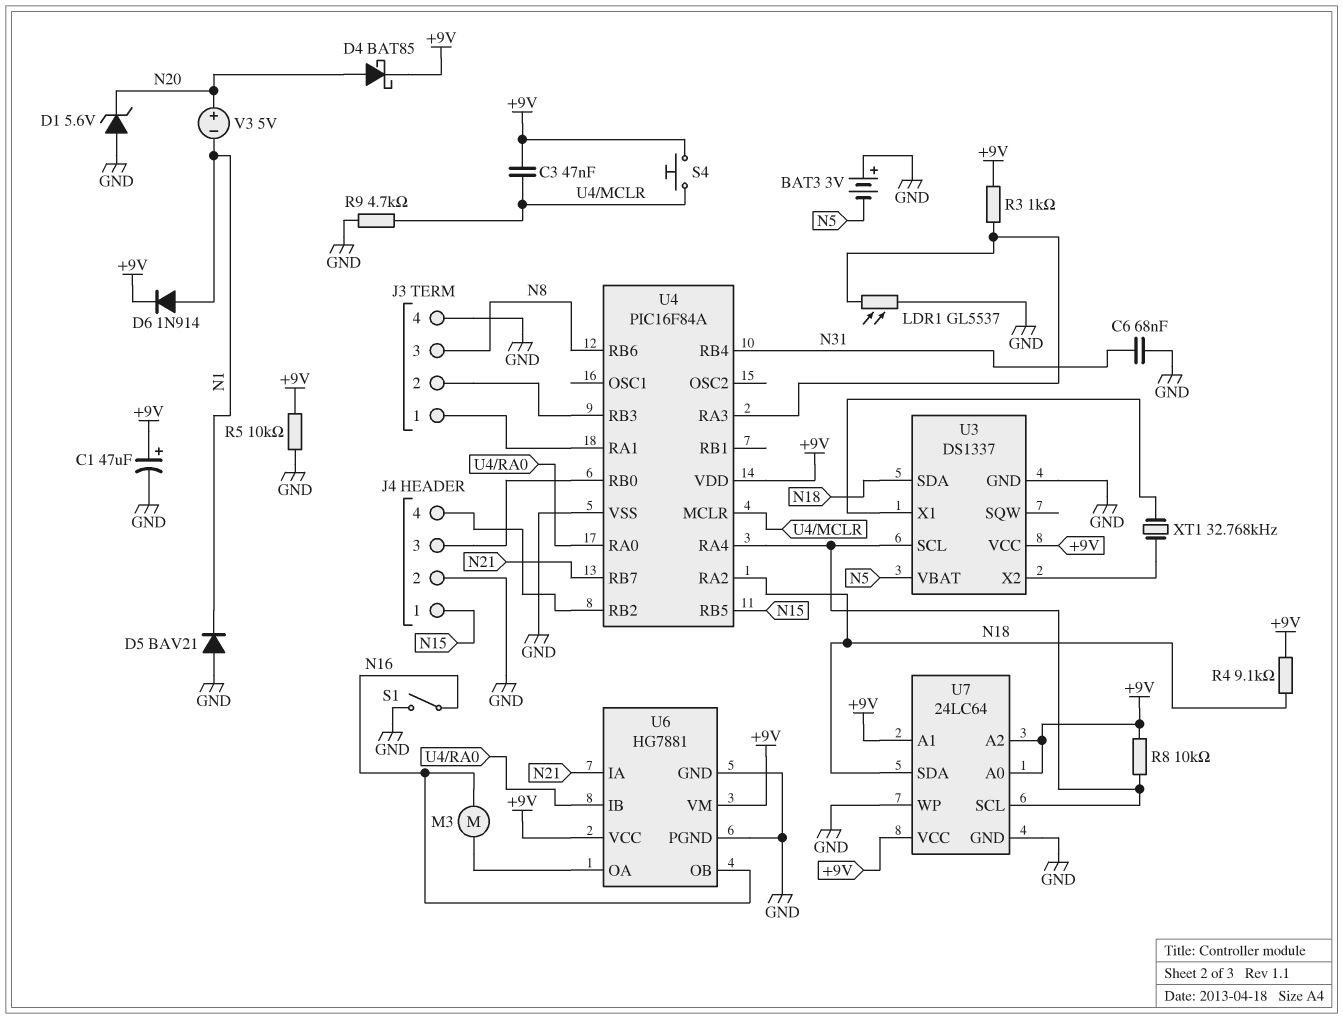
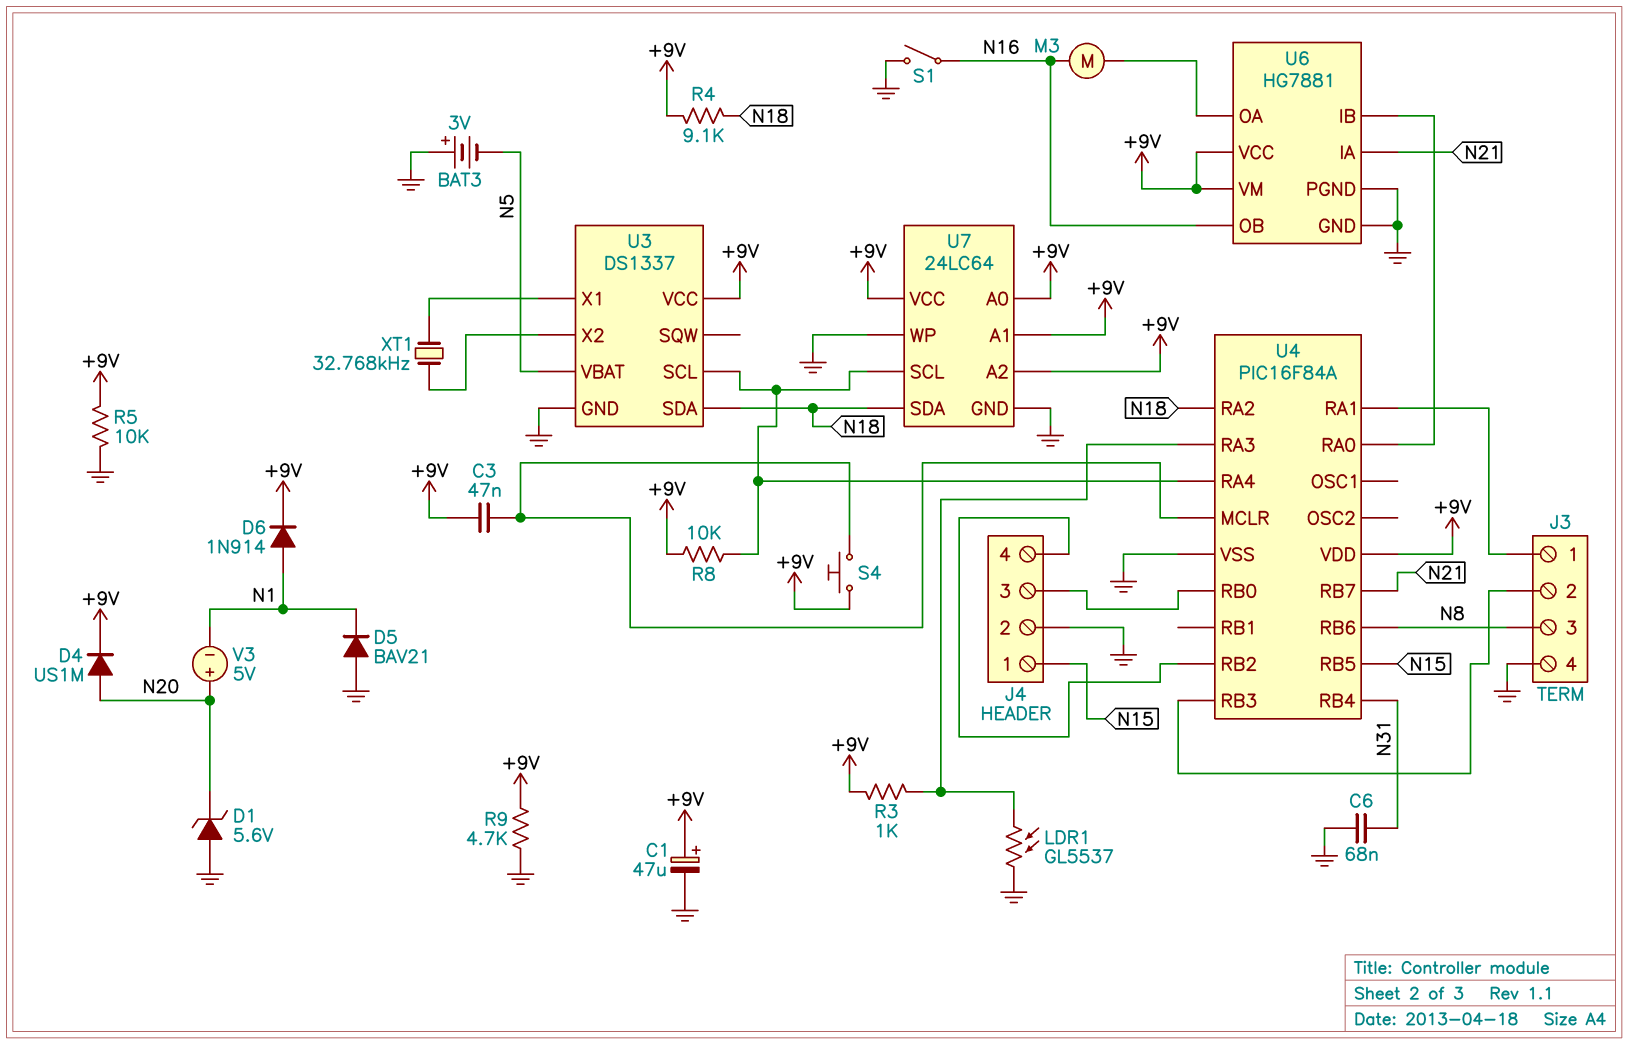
D4: schottky BAT85 (A N20, K +9V) -> diode US1M (A N20, K +9V)
R9: 4.7k (GND, U4/MCLR) -> 4.7k (+9V, GND)

